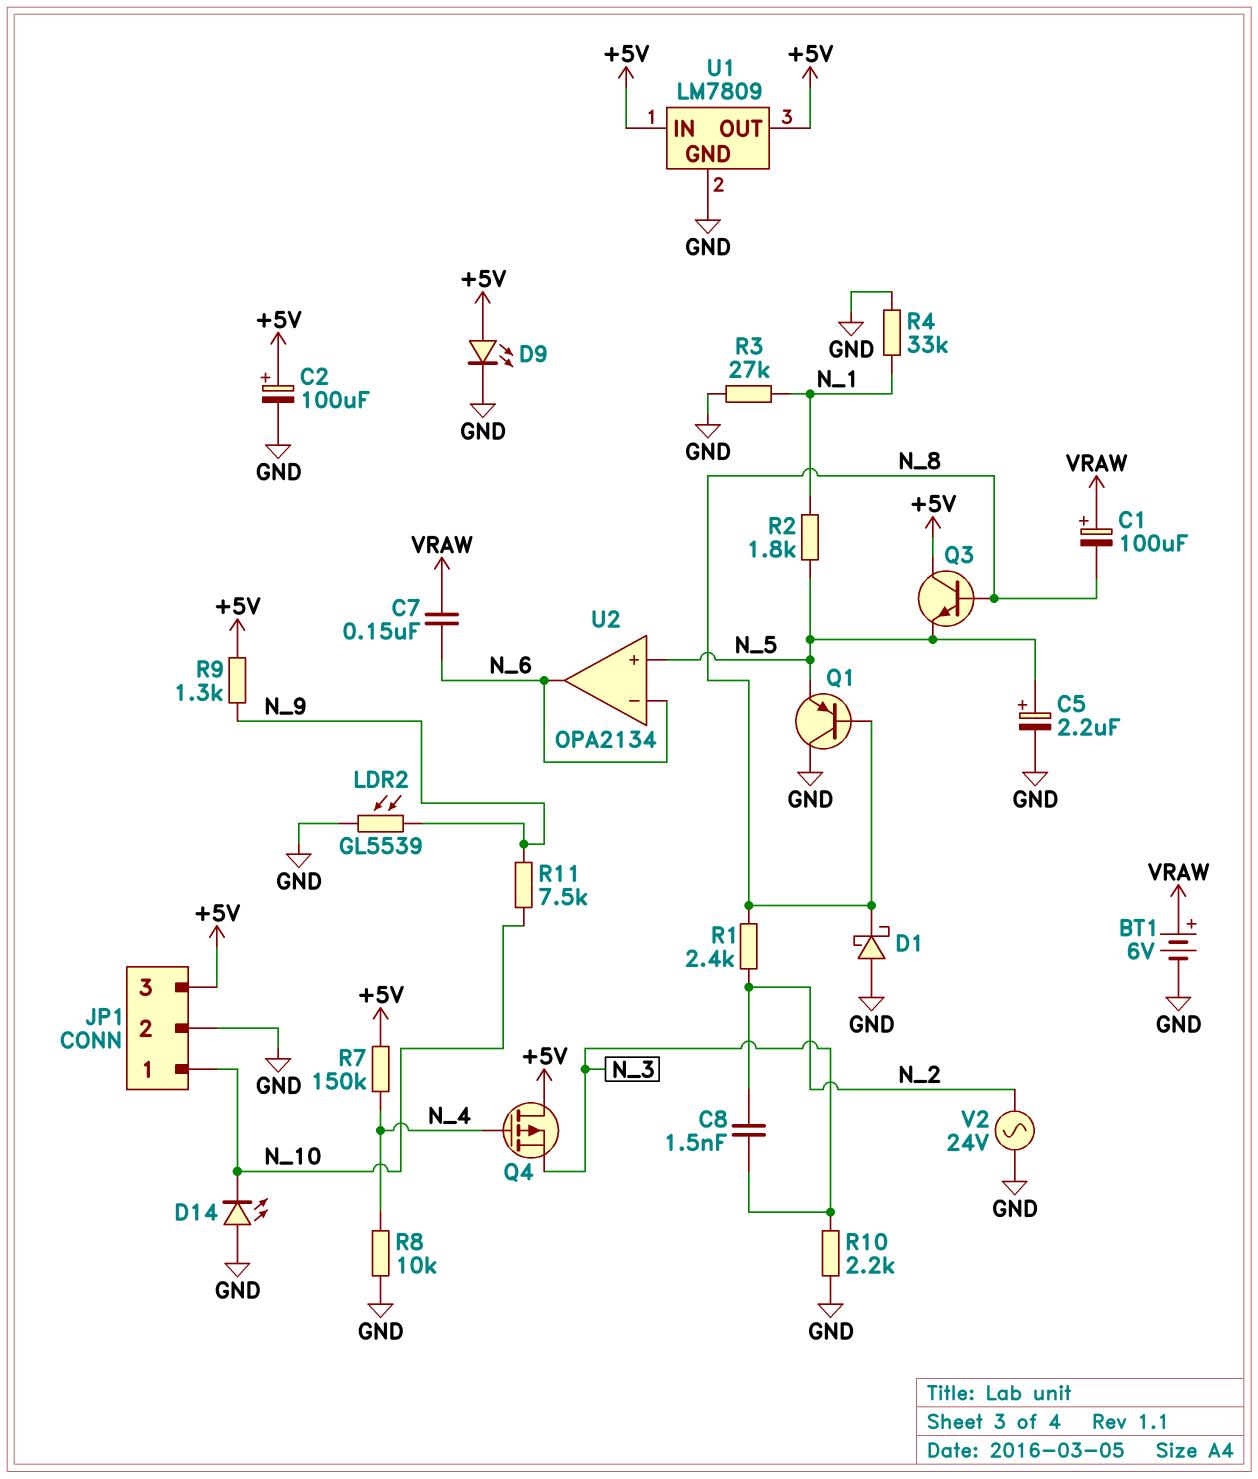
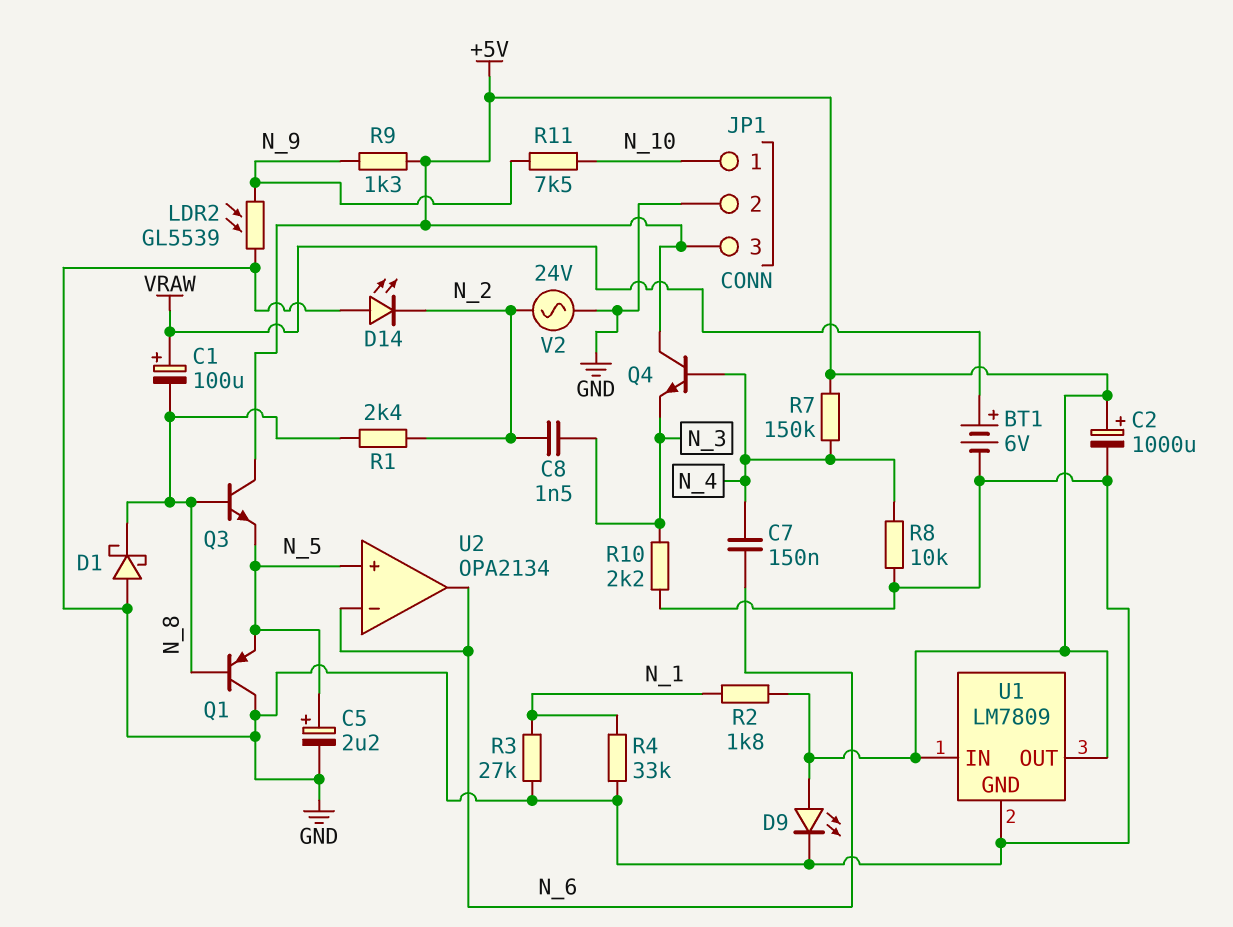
C2: 100uF (plus +5V, minus GND) -> 1000uF (plus +5V, minus GND)
C7: 150nF (N_6, VRAW) -> 150nF (N_4, N_6)
D14: LED (A GND, K N_10) -> LED (A GND, K N_2)
Q4: PMOS (G N_4, D +5V, S N_3) -> NPN (B N_4, C +5V, E N_3)
R2: 1.8k (N_1, N_5) -> 1.8k (+5V, N_1)

